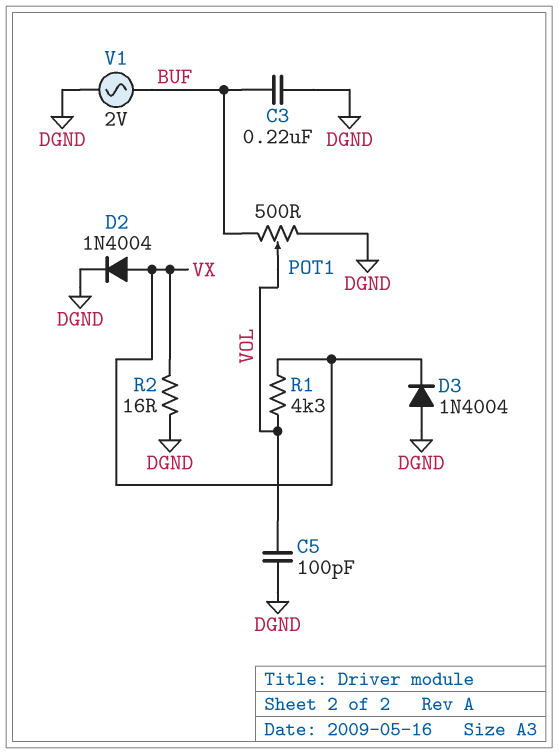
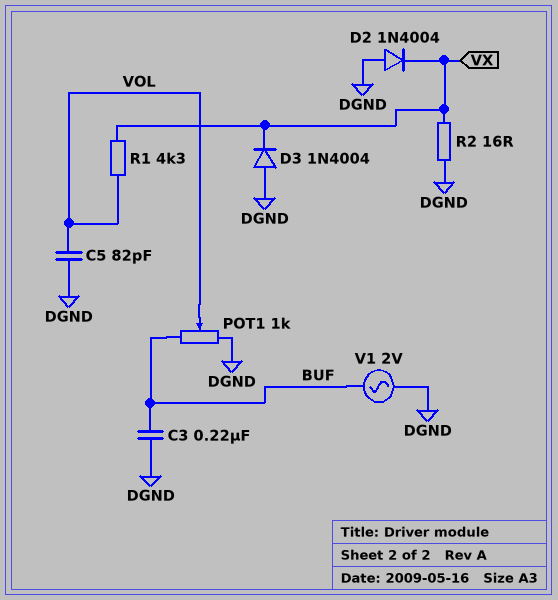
C5: 100pF (DGND, VOL) -> 82pF (DGND, VOL)
D2: diode 1N4004 (A VX, K DGND) -> diode 1N4004 (A DGND, K VX)
POT1: 500 (BUF, DGND, wiper VOL) -> 1k (BUF, DGND, wiper VOL)

